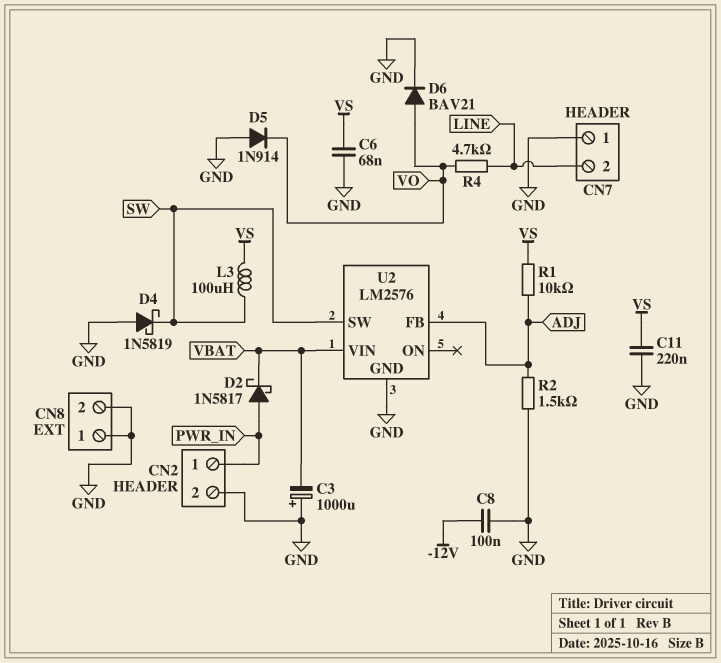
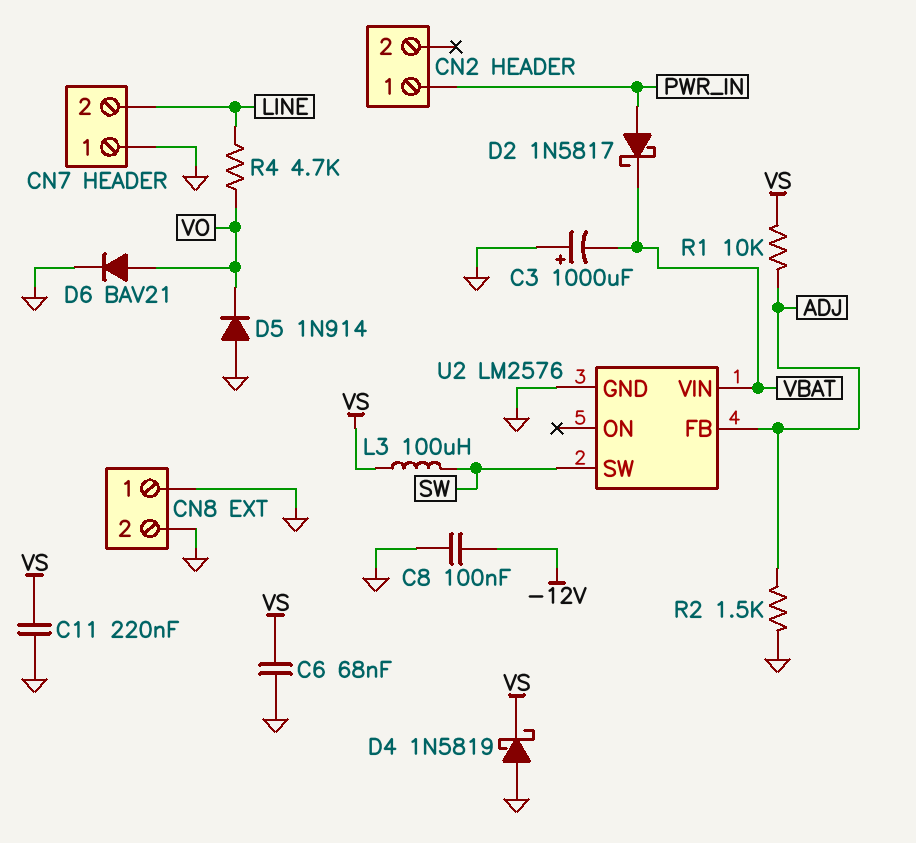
CN2 pin 2: GND -> none
D4: schottky 1N5819 (A GND, K SW) -> schottky 1N5819 (A GND, K VS)

